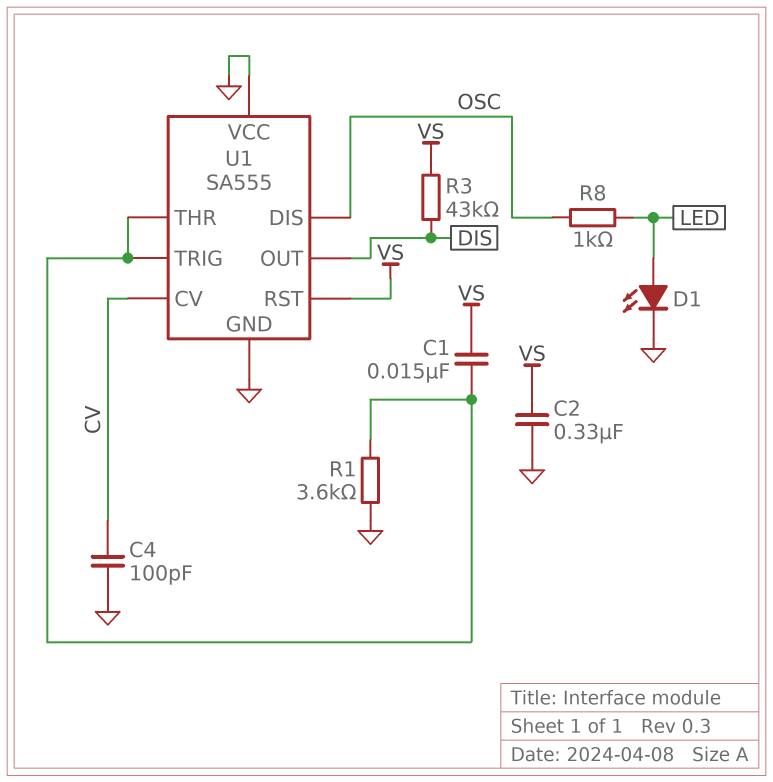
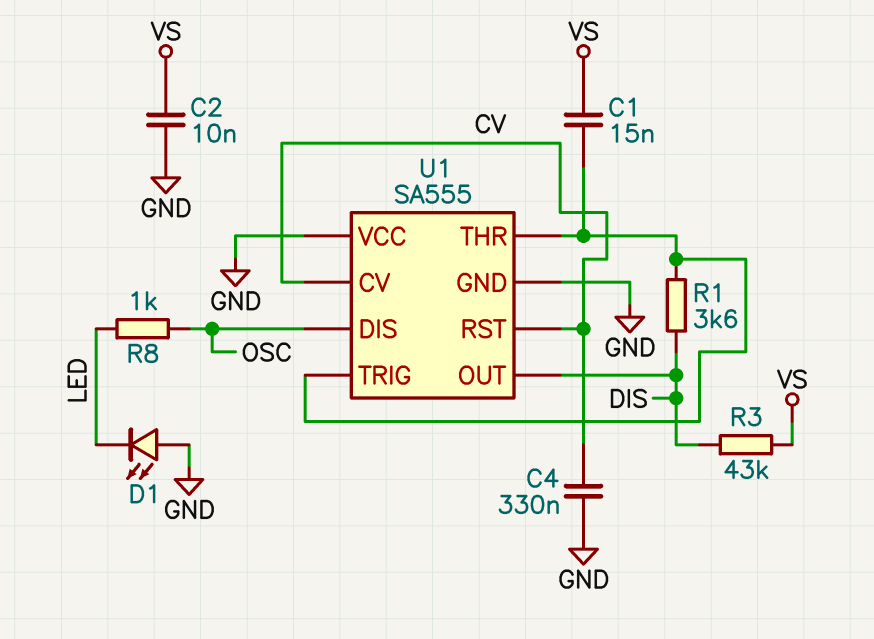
C2: 330nF (GND, VS) -> 10nF (GND, VS)
C4: 100pF (CV, GND) -> 330nF (CV, GND)
D1: LED (A LED, K GND) -> LED (A GND, K LED)
R1: 3.6k (GND, U1/THR) -> 3.6k (DIS, U1/THR)
U1 pin RST: VS -> CV

